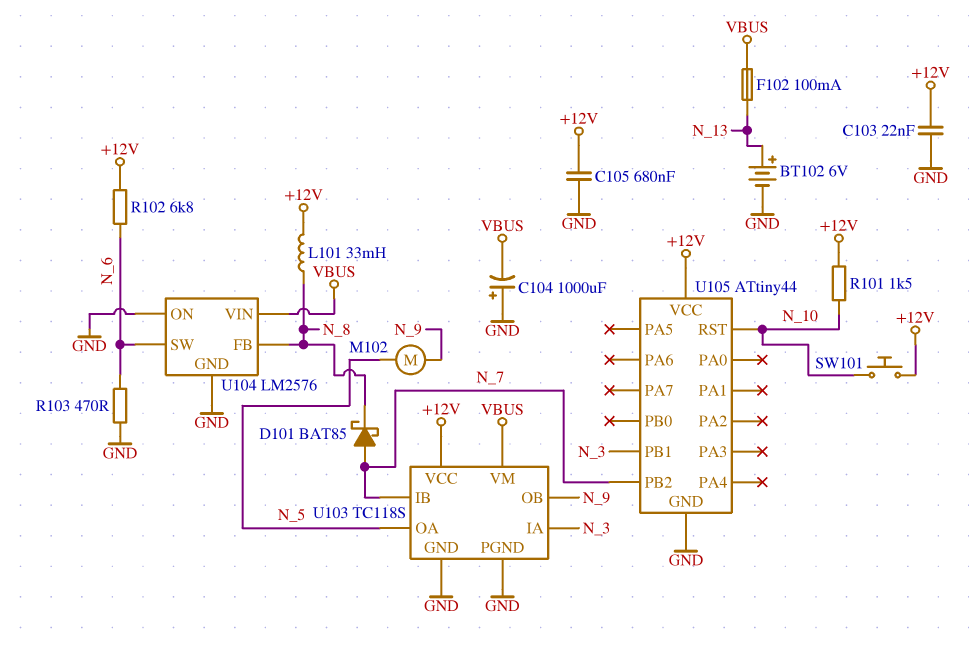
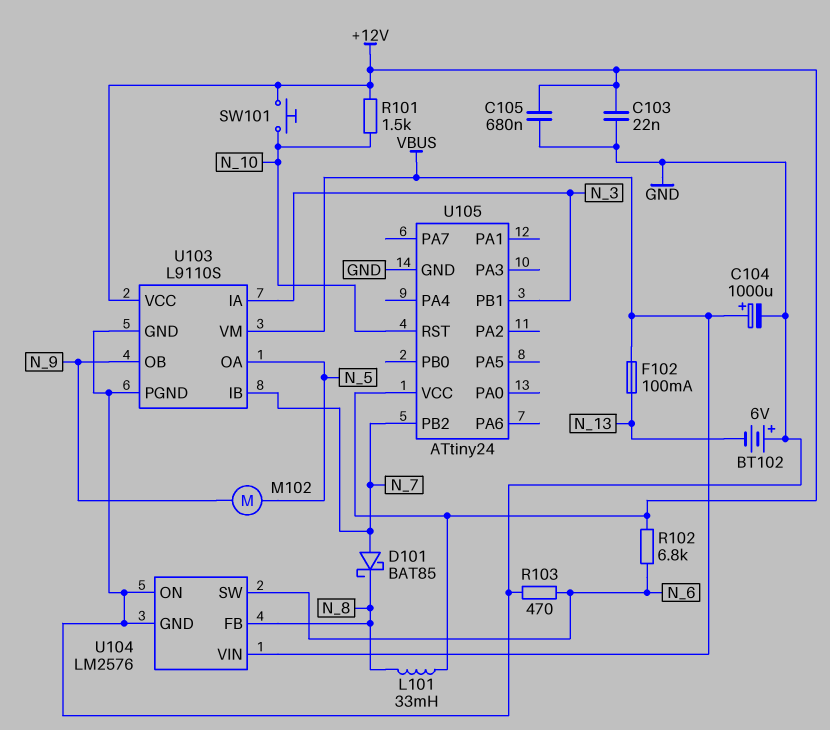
BT102: 6V (plus N_13, minus GND) -> 6V (plus GND, minus N_13)
C104: 1000uF (plus GND, minus VBUS) -> 1000uF (plus VBUS, minus GND)
U103: TC118S -> L9110S
U105: ATtiny44 -> ATtiny24

